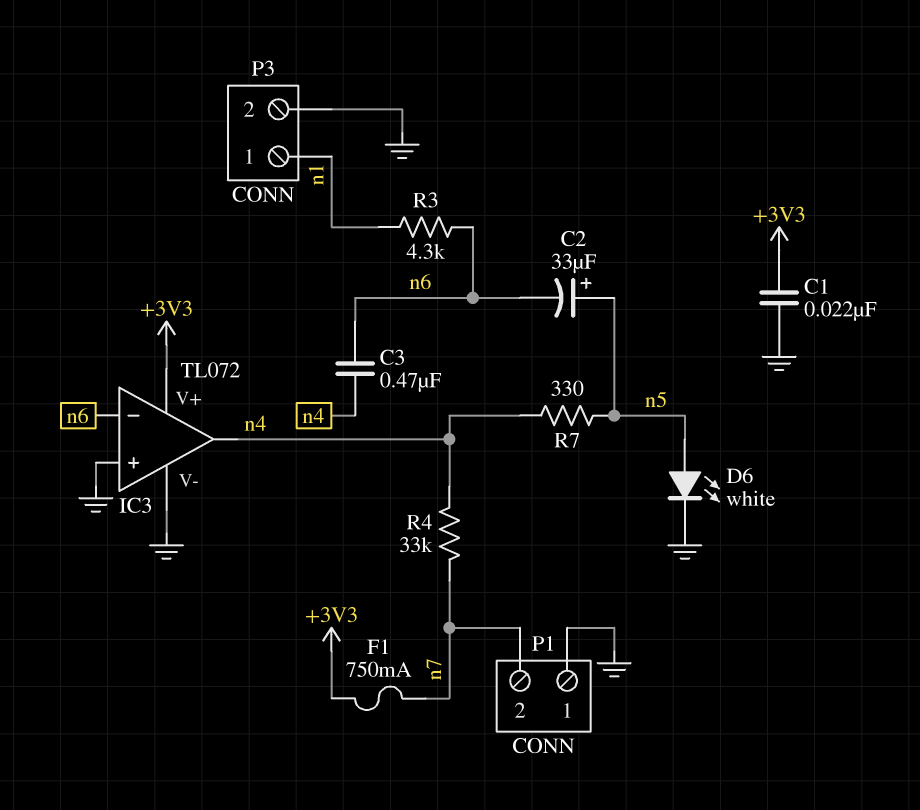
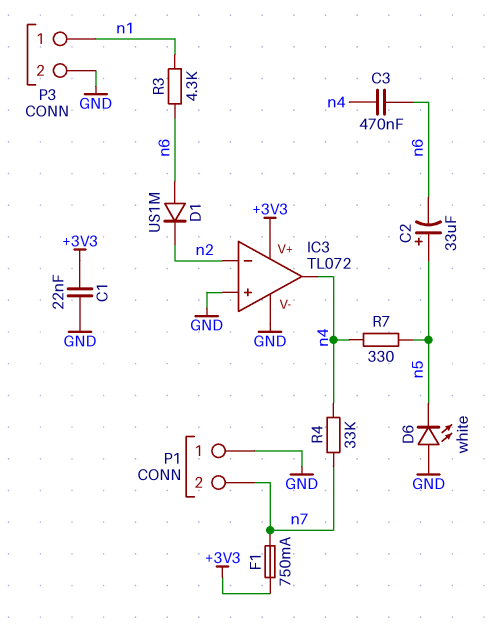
D1: none -> diode US1M (A n6, K n2)
D6: LED white (A n5, K GND) -> LED white (A GND, K n5)
IC3 pin in-: n6 -> n2

